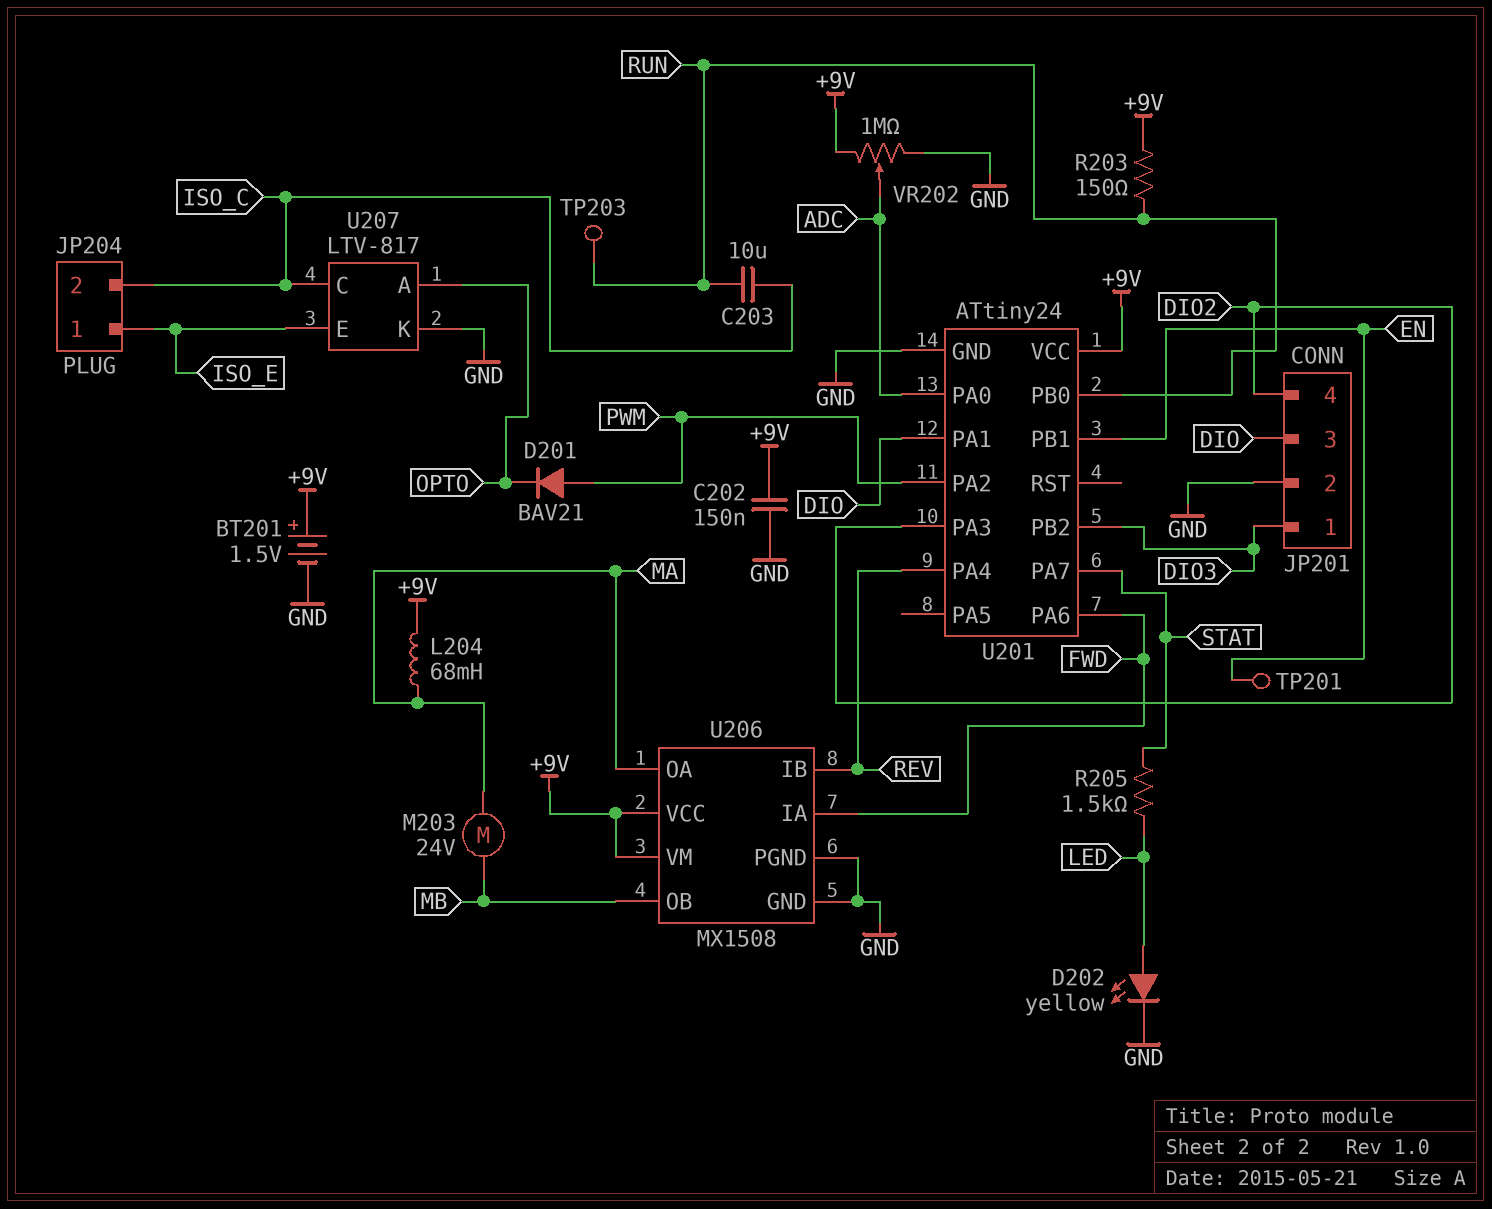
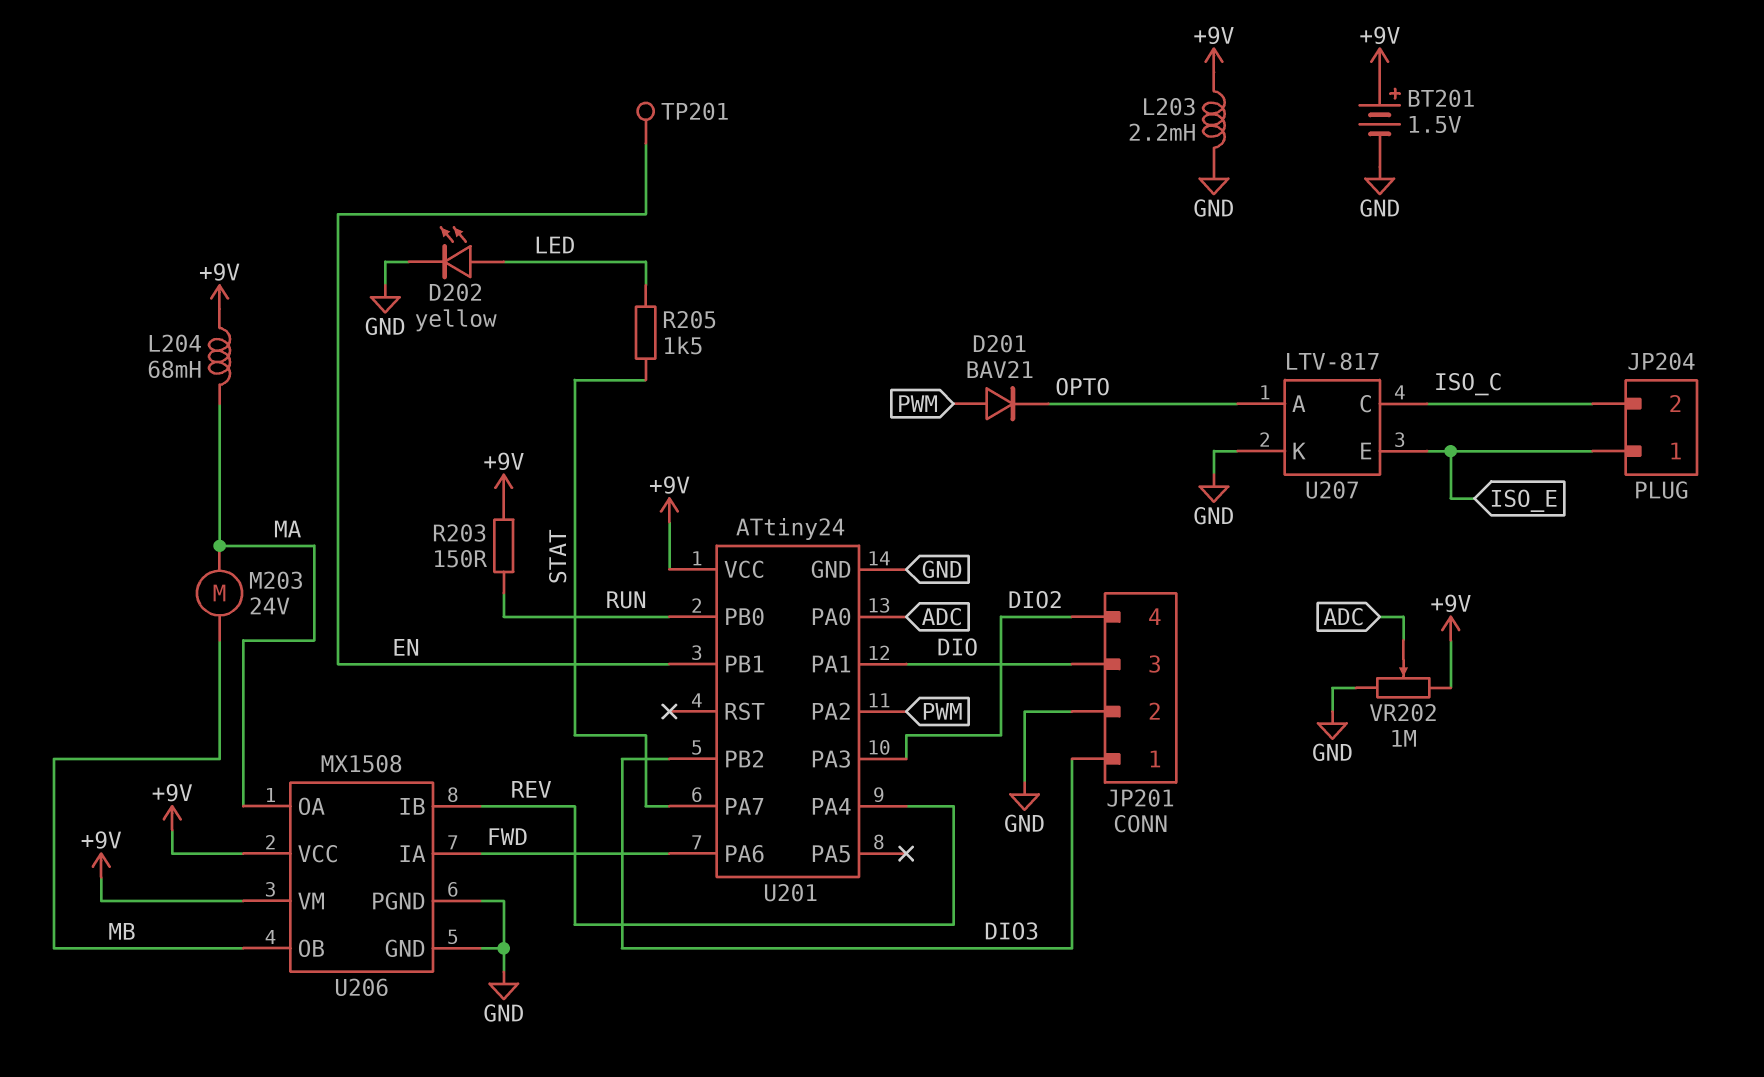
C202: 150nF (+9V, GND) -> none
C203: 10uF (ISO_C, RUN) -> none
L203: none -> 2.2mH (+9V, GND)
TP203: test point (RUN) -> none

